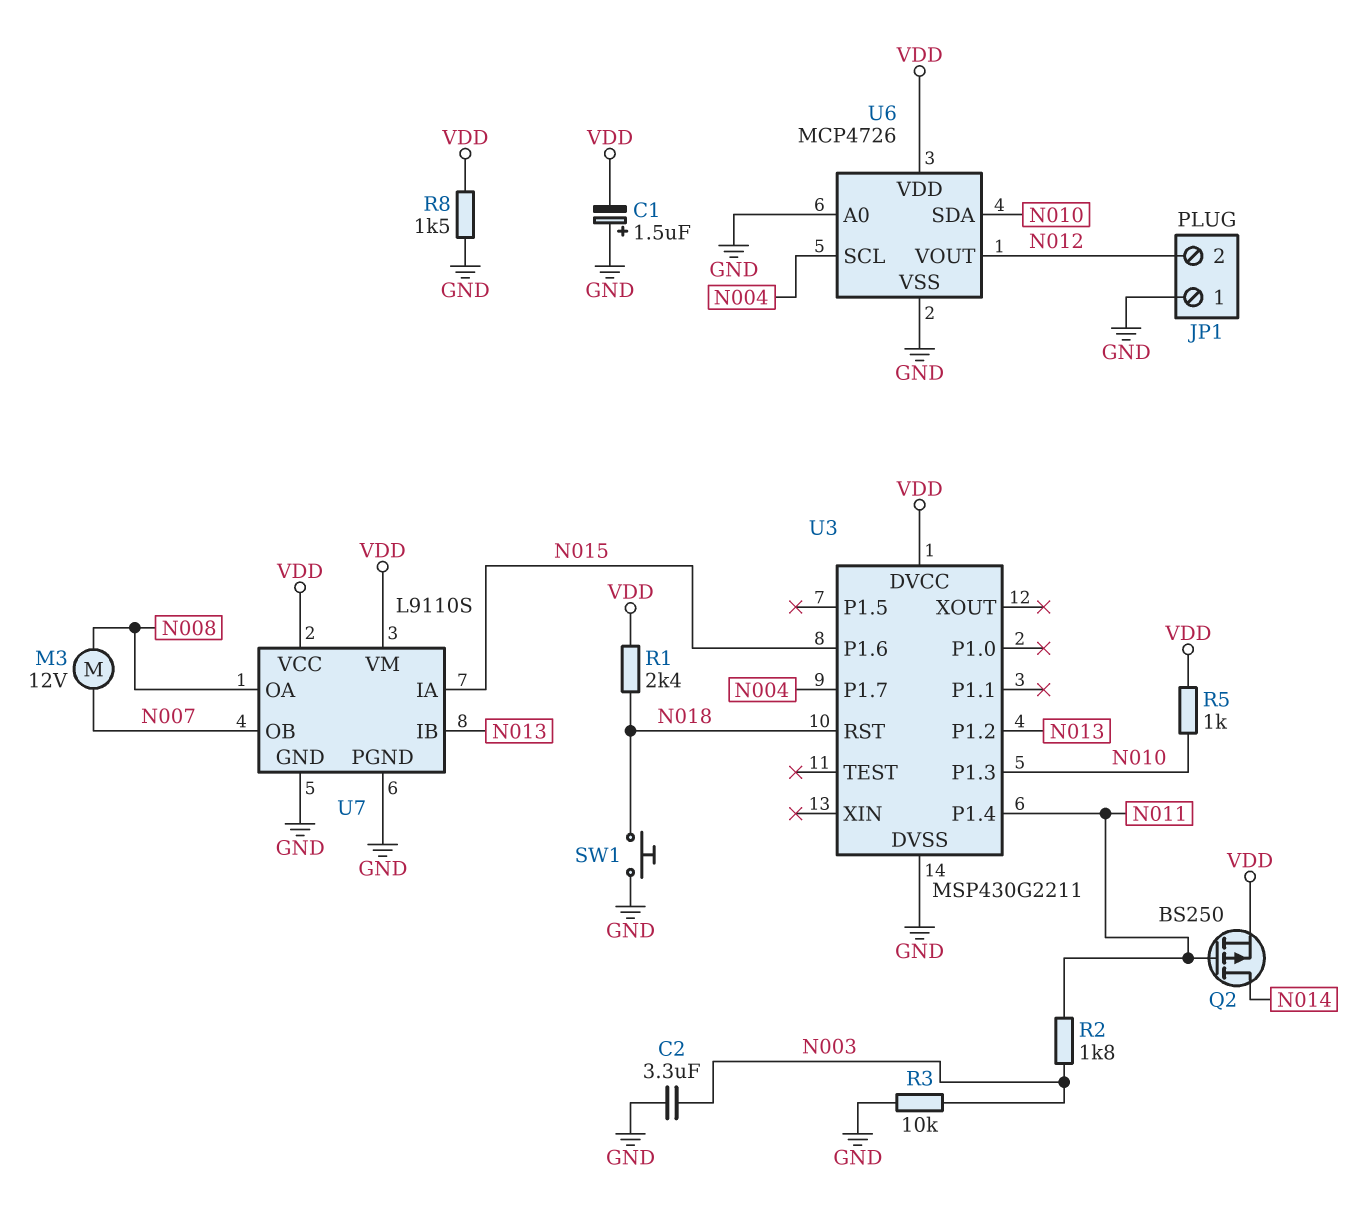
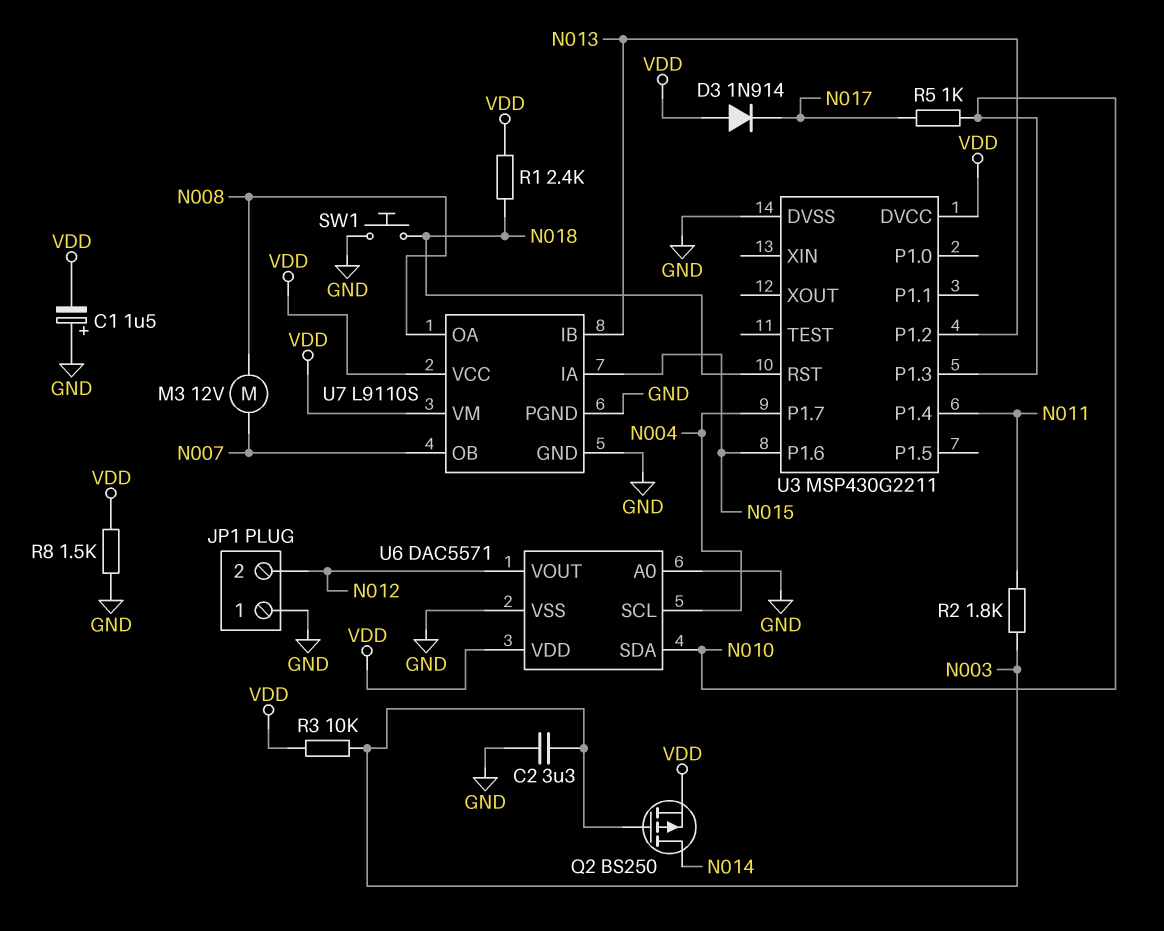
D3: none -> diode 1N914 (A VDD, K N017)
Q2: PMOS BS250 (G N011, D N014, S VDD) -> PMOS BS250 (G N003, D N014, S VDD)
R3: 10k (GND, N003) -> 10k (N003, VDD)
R5: 1k (N010, VDD) -> 1k (N010, N017)
U6: MCP4726 -> DAC5571

